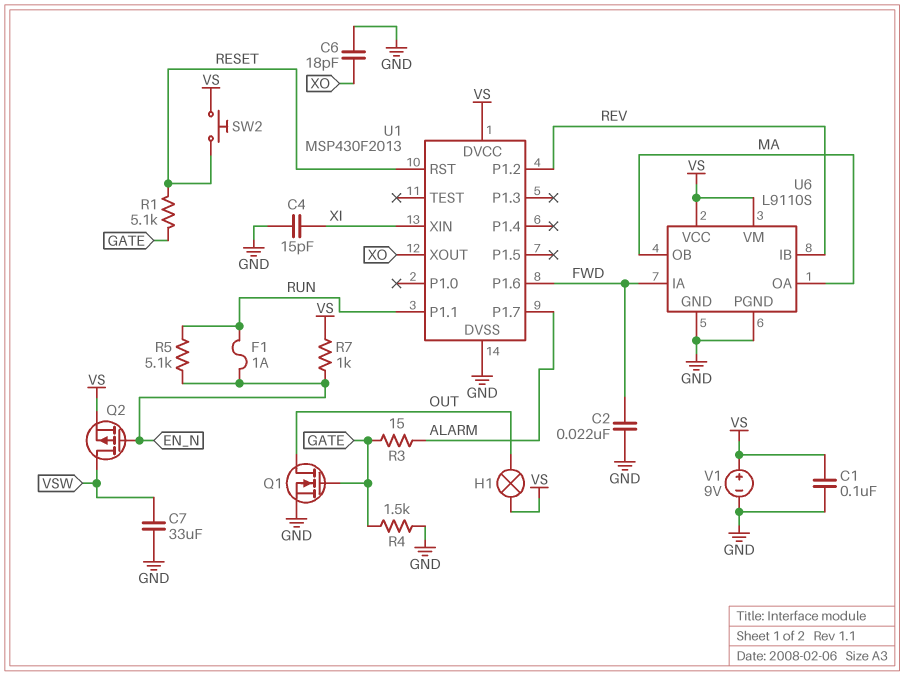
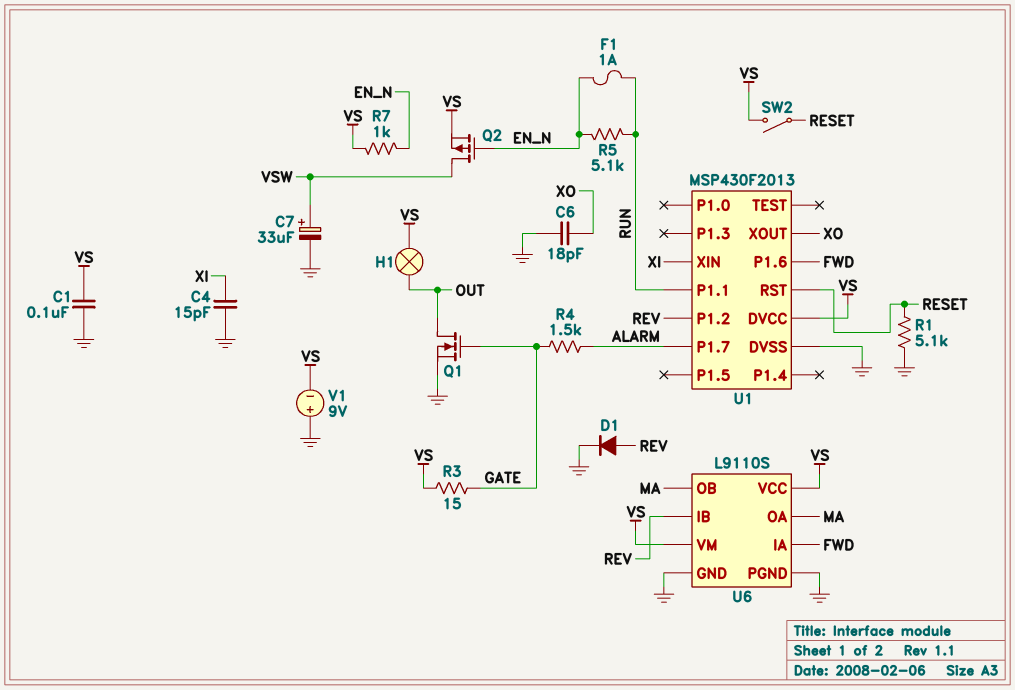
C2: 22nF (FWD, GND) -> none
C7: 33uF (GND, VSW) -> 33uF (plus VSW, minus GND)
D1: none -> diode (A REV, K GND)
R1: 5.1k (GATE, RESET) -> 5.1k (GND, RESET)
R3: 15 (ALARM, GATE) -> 15 (GATE, VS)
R4: 1.5k (GATE, GND) -> 1.5k (ALARM, GATE)
SW2: button (RESET, VS) -> switch (RESET, VS)
V1: 9V (plus VS, minus GND) -> 9V (plus GND, minus VS)

